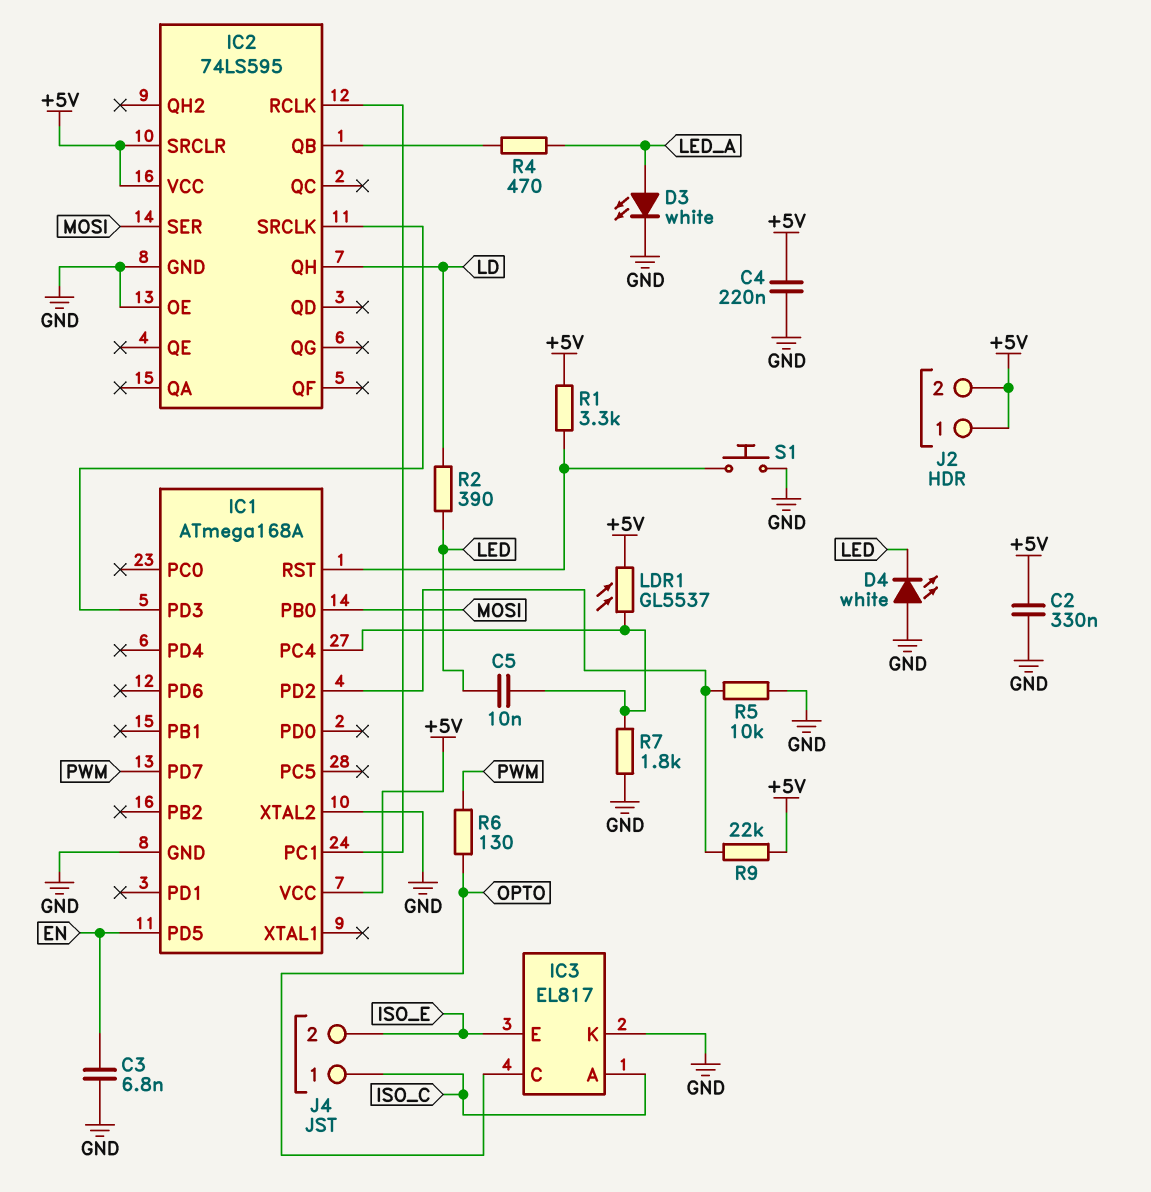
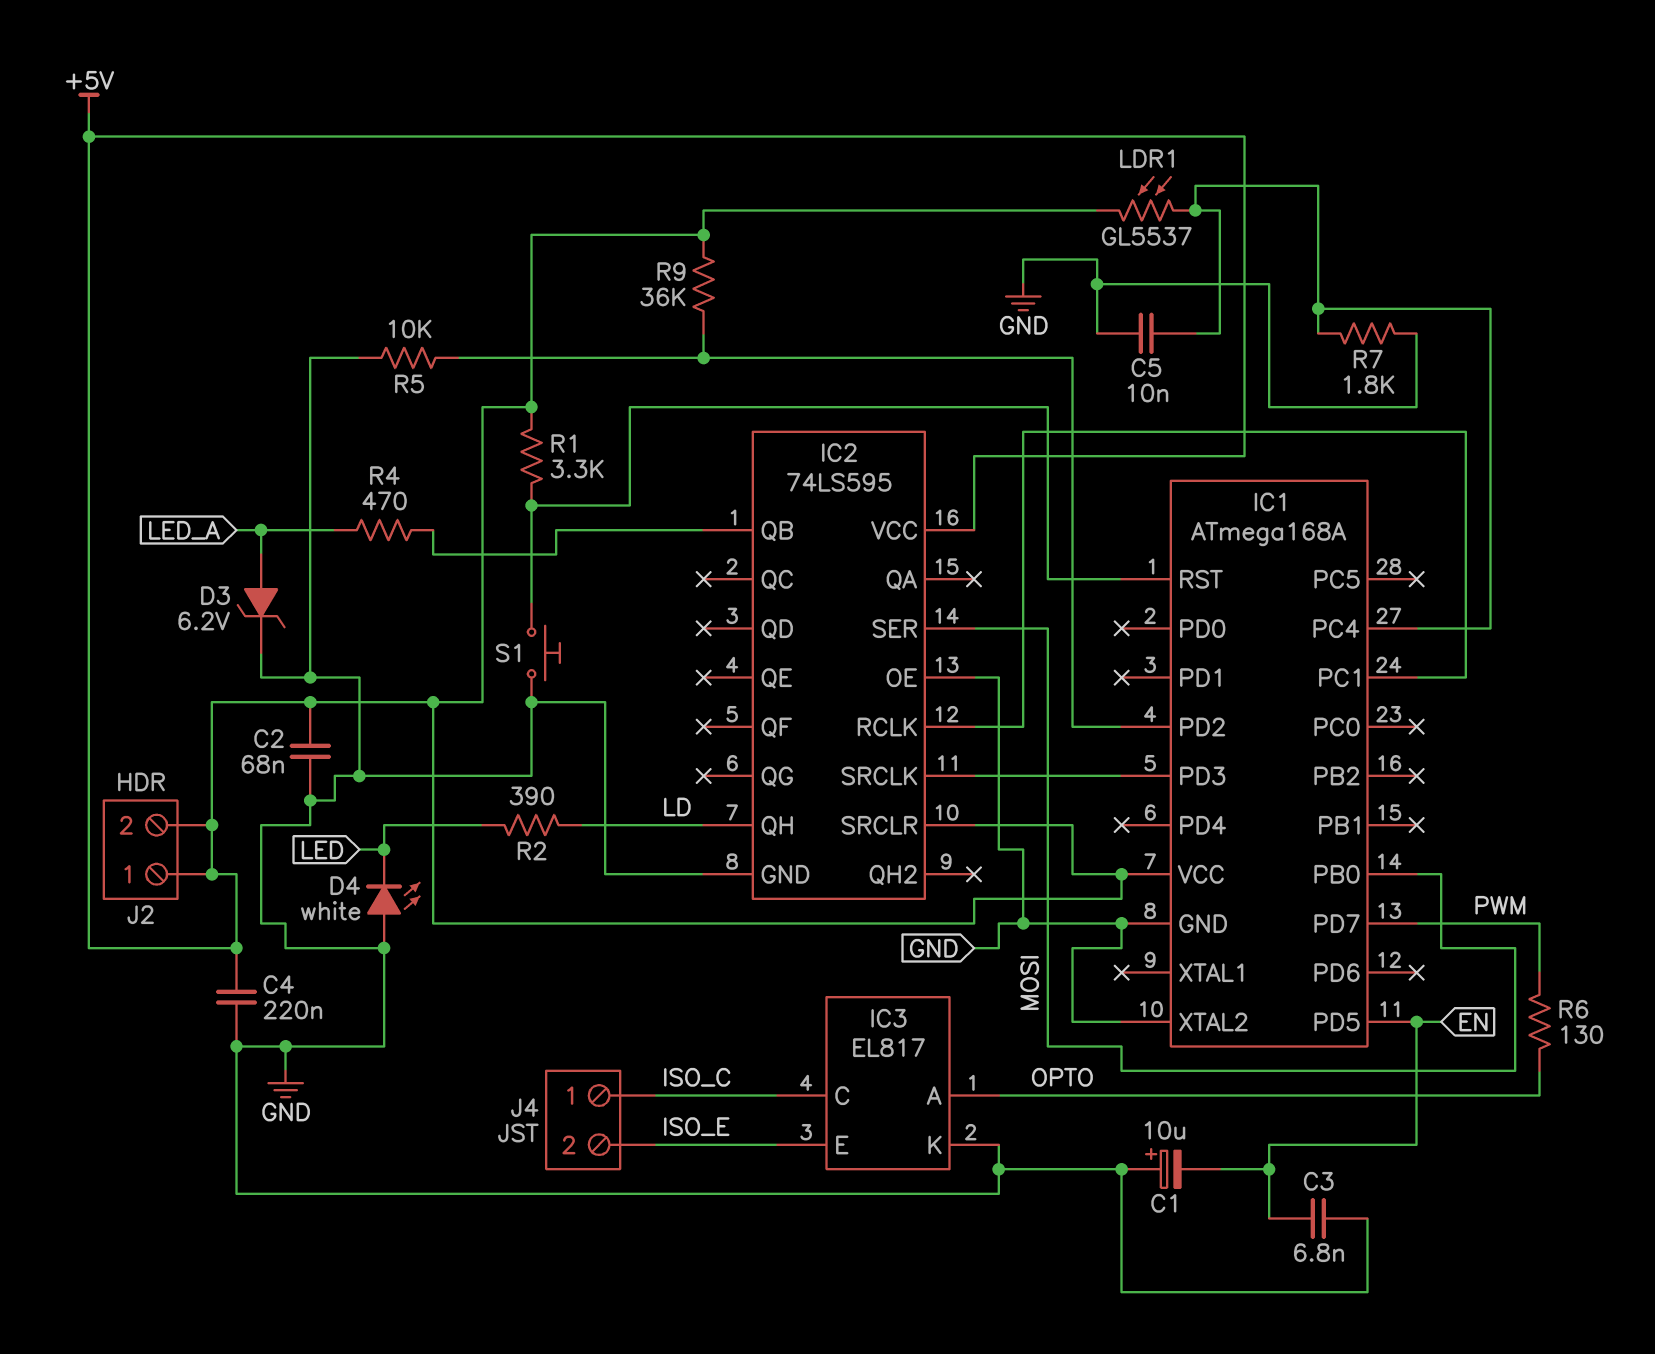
C1: none -> 10uF (plus GND, minus EN)
C2: 330nF (+5V, GND) -> 68nF (+5V, GND)
C5: 10nF (IC1/PC4, LED) -> 10nF (GND, IC1/PC4)
D3: LED white (A LED_A, K GND) -> zener 6.2V (A LED_A, K GND)
IC3 pin A: ISO_C -> OPTO
IC3 pin C: OPTO -> ISO_C
R9: 22k (+5V, IC1/PD2) -> 36k (+5V, IC1/PD2)

